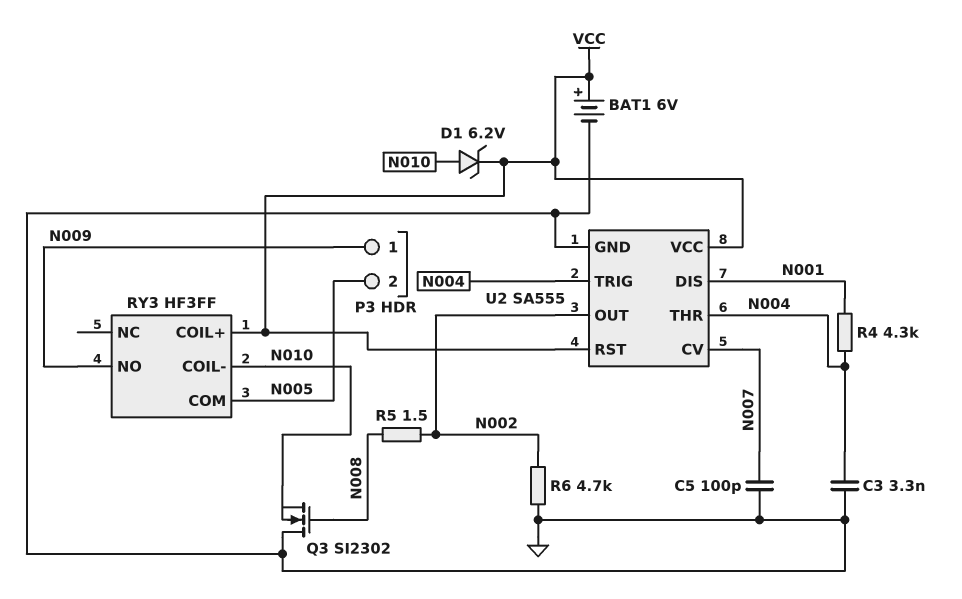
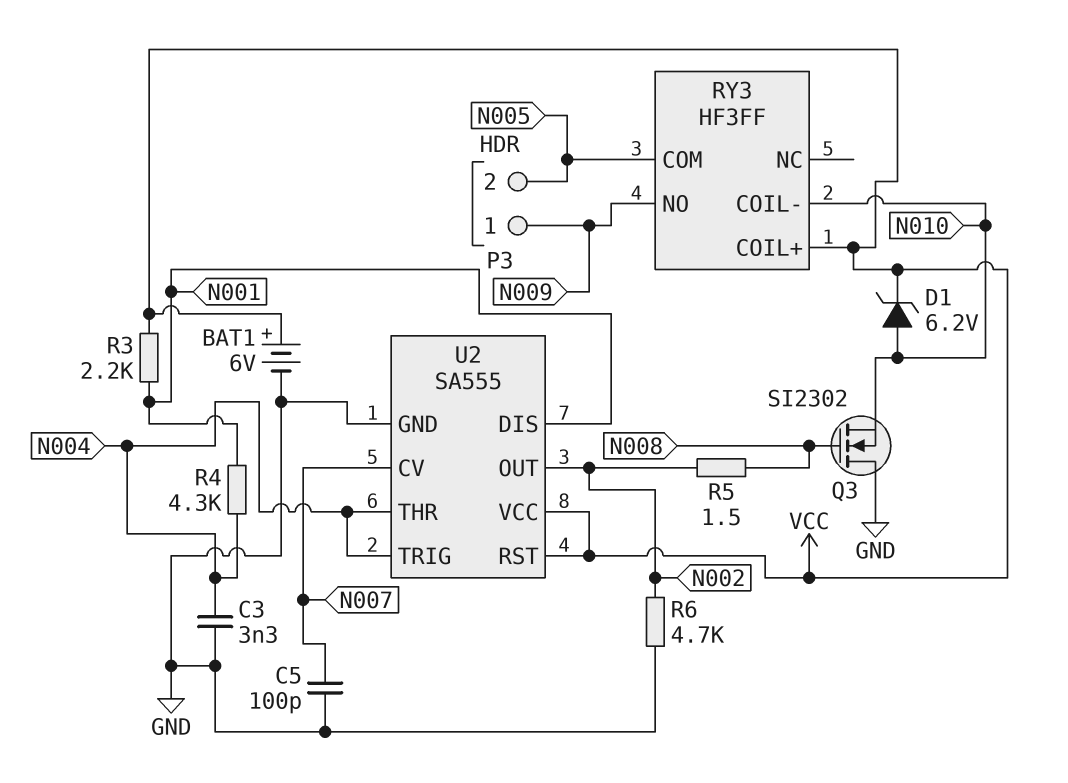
R3: none -> 2.2k (N001, VCC)

